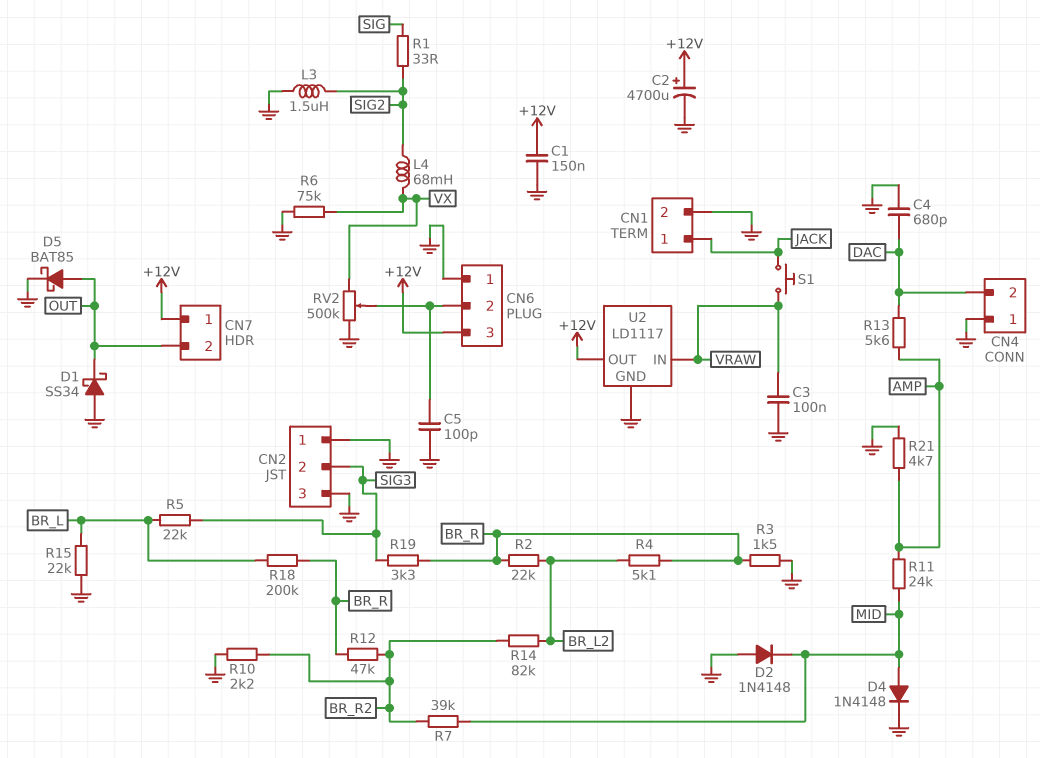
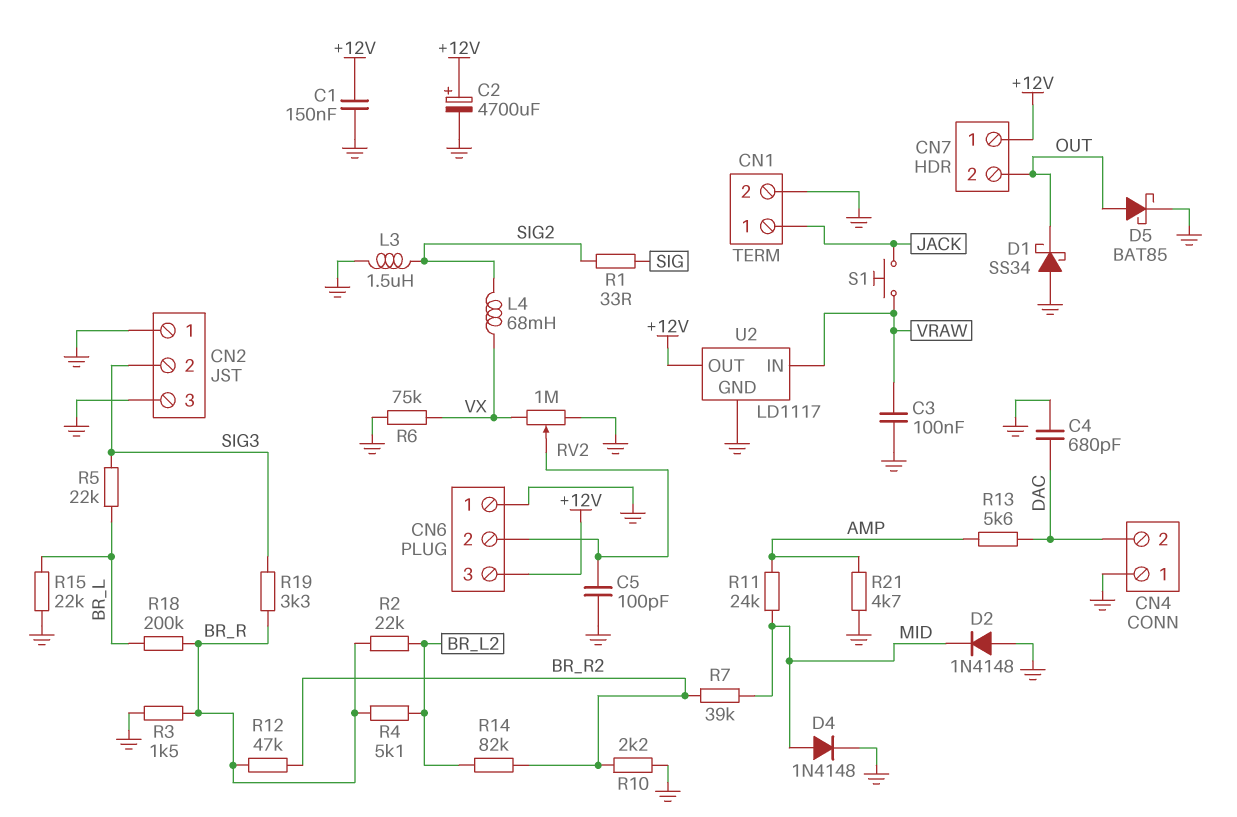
RV2: 500k (GND, VX, wiper CN6/2) -> 1M (GND, VX, wiper CN6/2)

